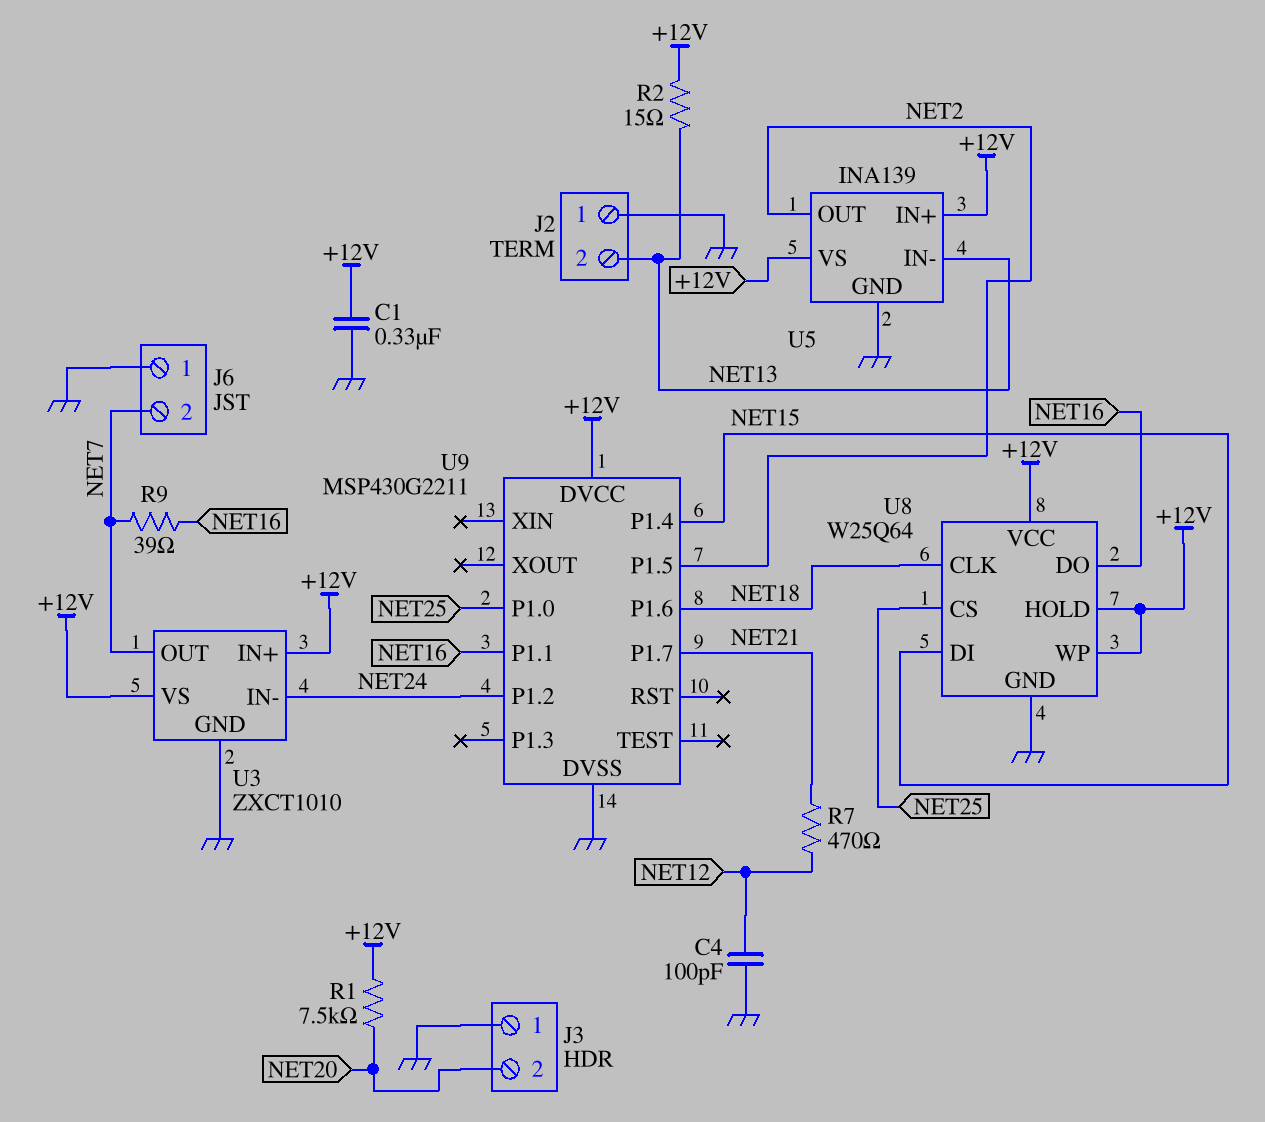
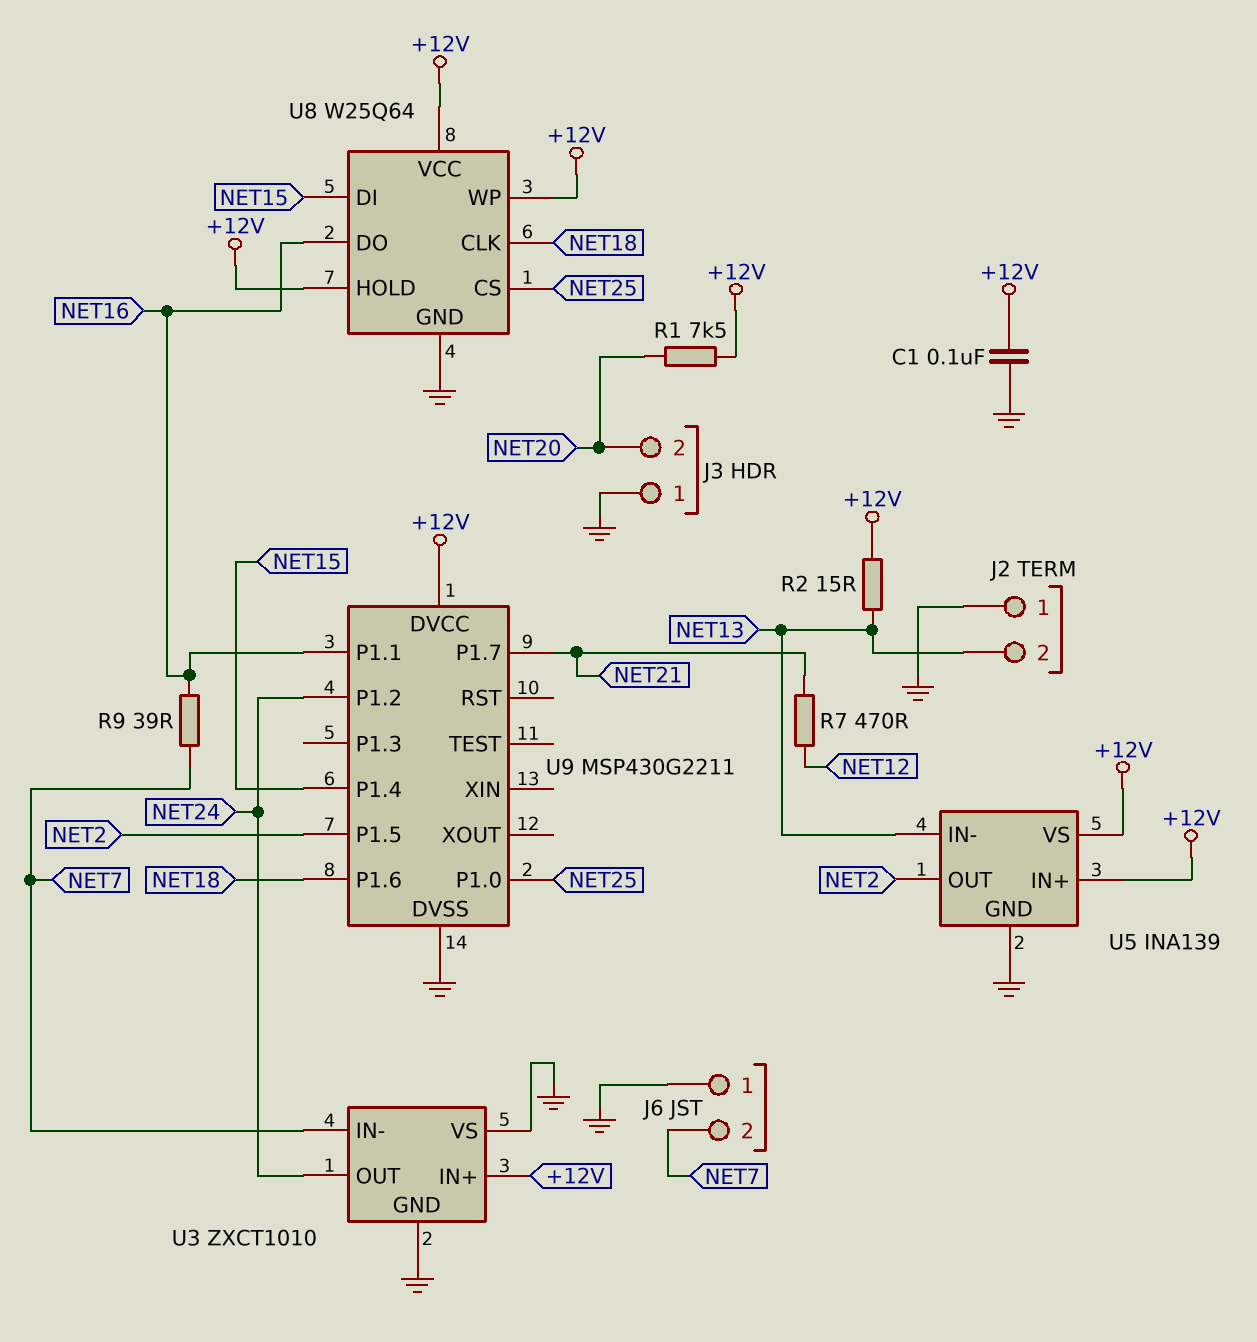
C1: 330nF (+12V, GND) -> 100nF (+12V, GND)
C4: 100pF (GND, NET12) -> none
U3 pin IN-: NET24 -> NET7
U3 pin OUT: NET7 -> NET24
U3 pin VS: +12V -> GND

